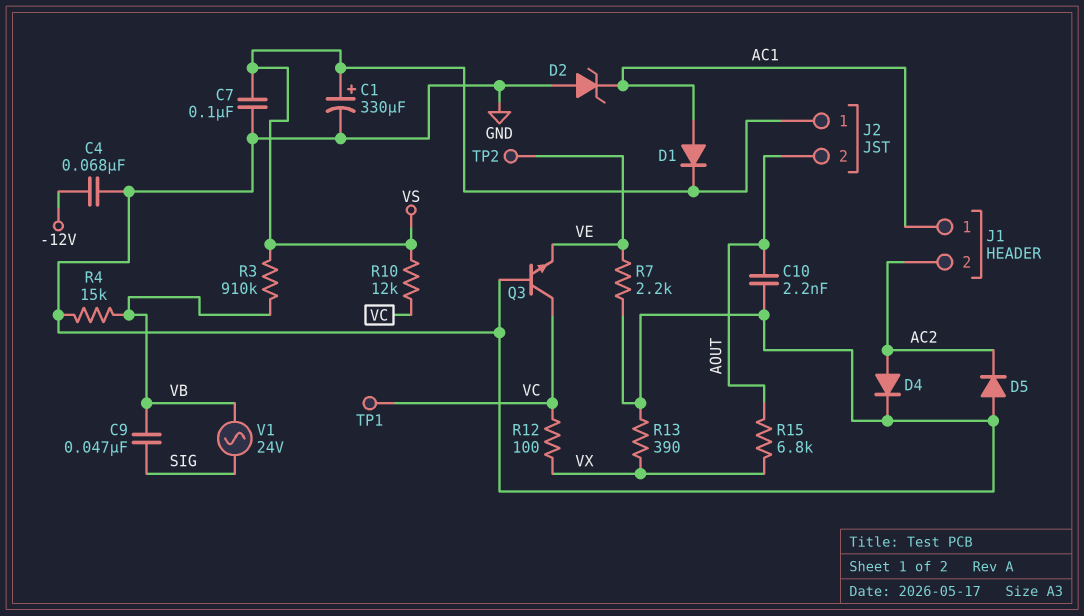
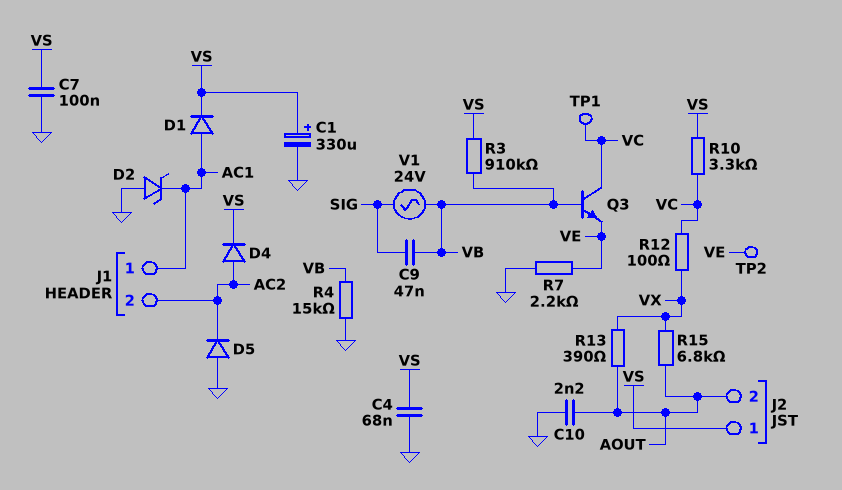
C4: 68nF (-12V, GND) -> 68nF (GND, VS)
D4: diode (A AC2, K GND) -> diode (A AC2, K VS)
Q3: NPN (B GND, C VC, E VE) -> NPN (B VB, C VC, E VE)
R10: 12k (VC, VS) -> 3.3k (VC, VS)
R13: 390 (GND, VX) -> 390 (AOUT, VX)

